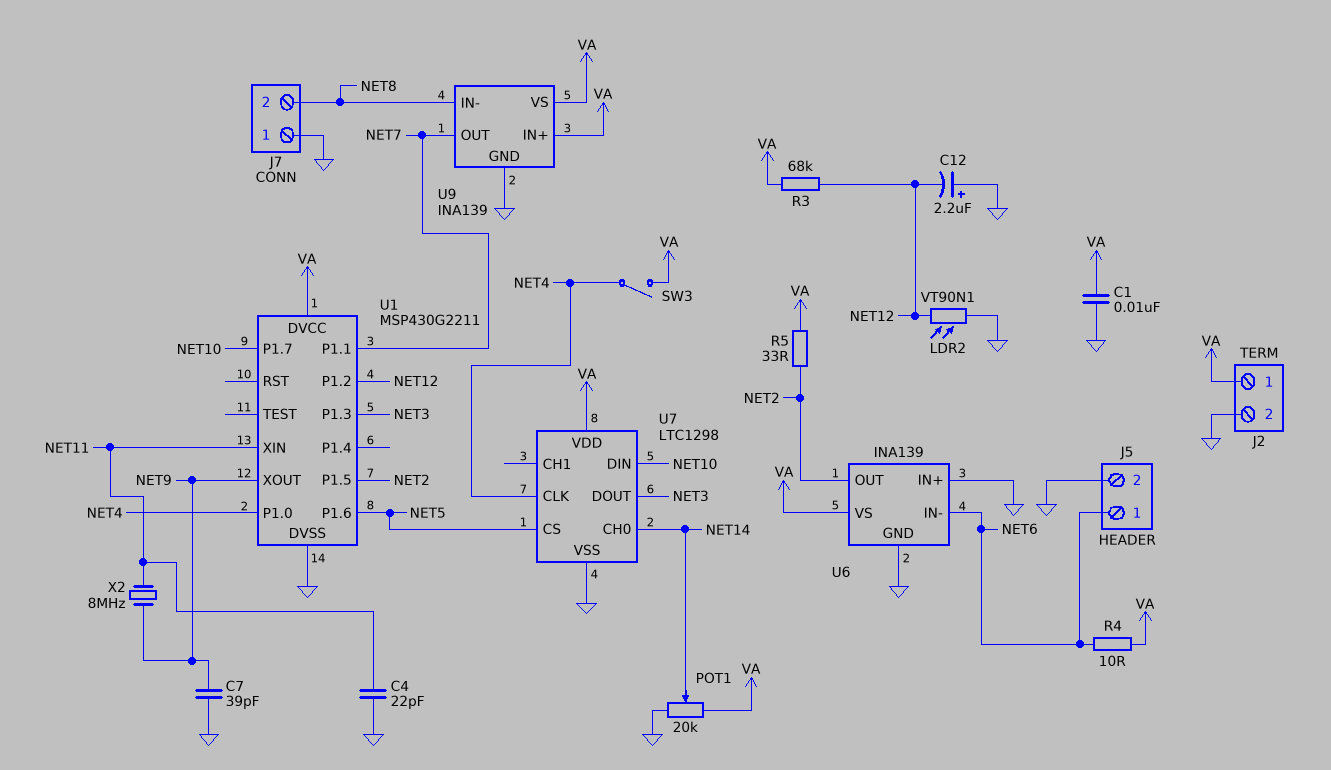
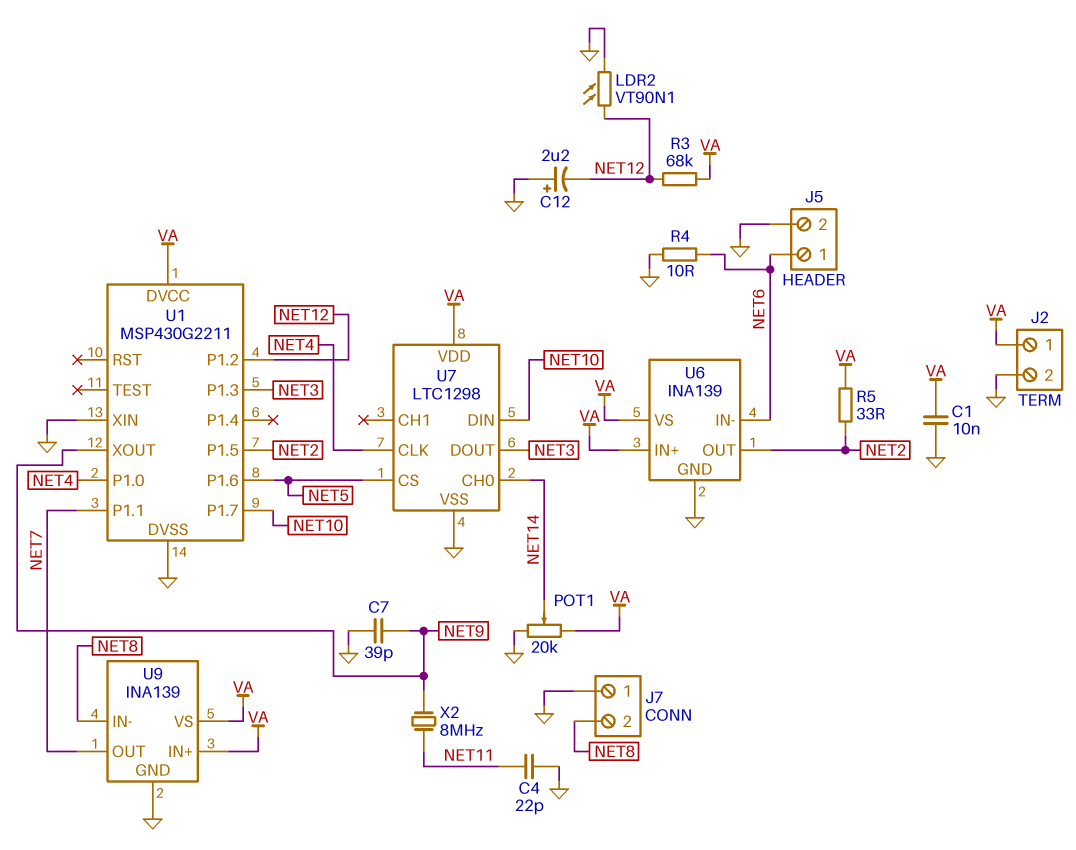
R4: 10 (NET6, VA) -> 10 (GND, NET6)
SW3: switch (NET4, VA) -> none
U1 pin XIN: NET11 -> GND
U6 pin IN+: GND -> VA

